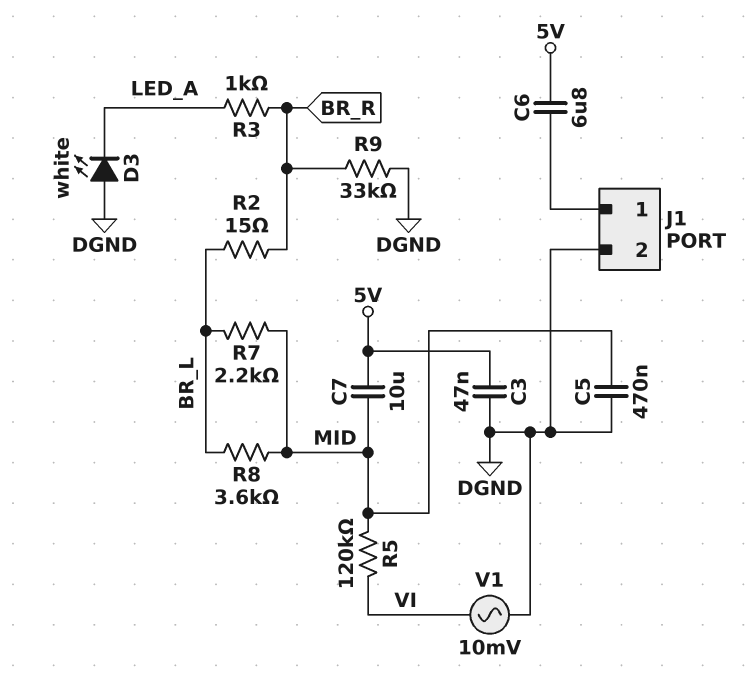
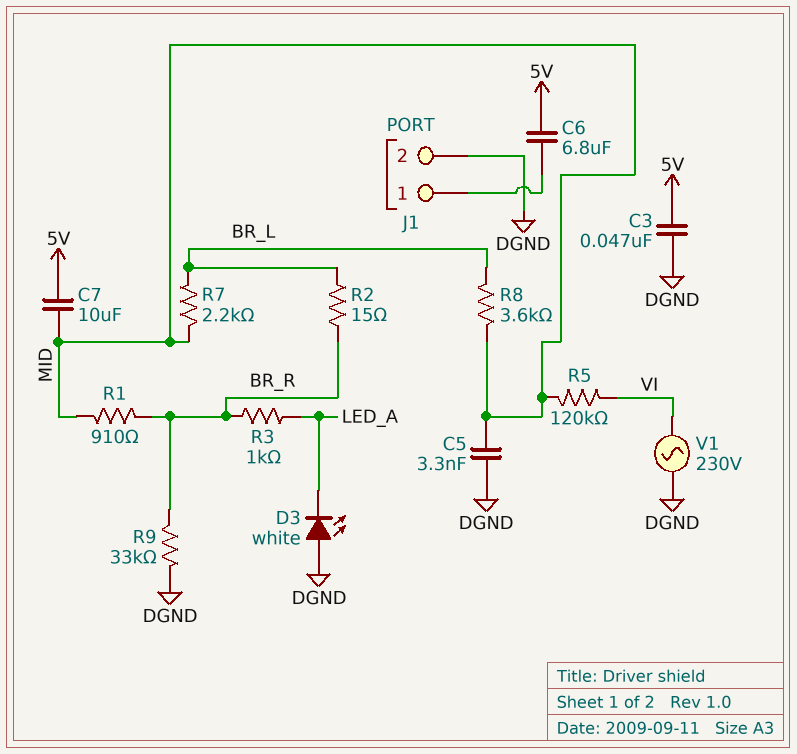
C5: 470nF (DGND, MID) -> 3.3nF (DGND, MID)
R1: none -> 910 (BR_R, MID)
V1: AC 10mV (DGND, VI) -> AC 230V (DGND, VI)

